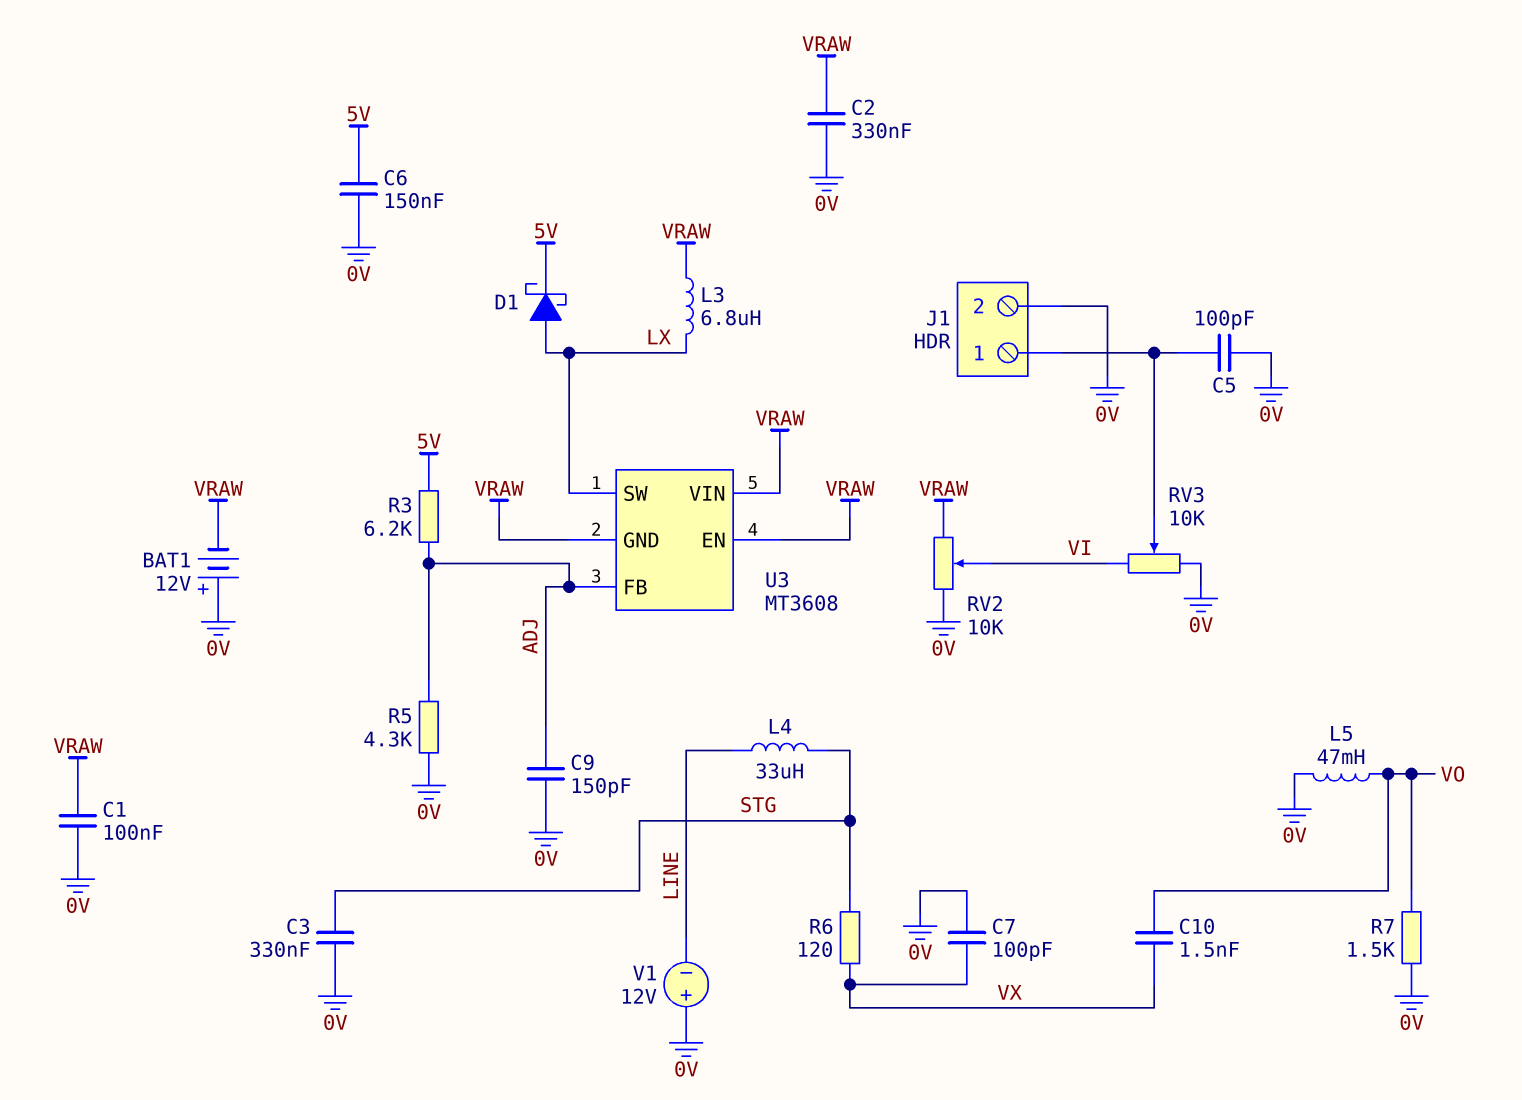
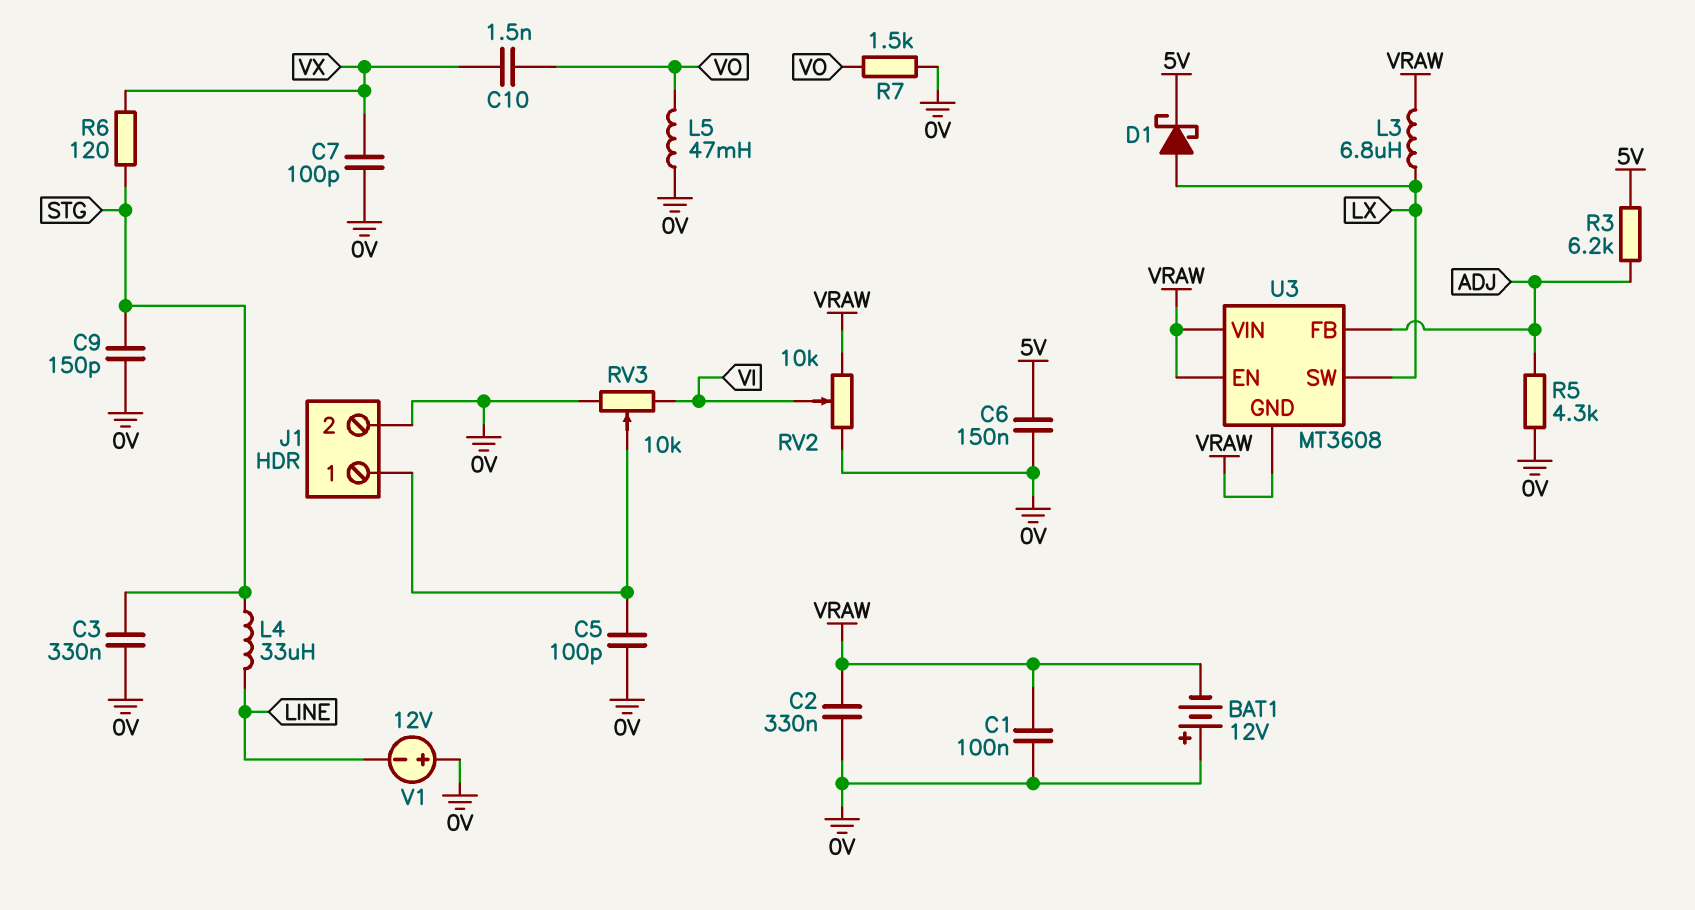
C9: 150pF (0V, ADJ) -> 150pF (0V, STG)

